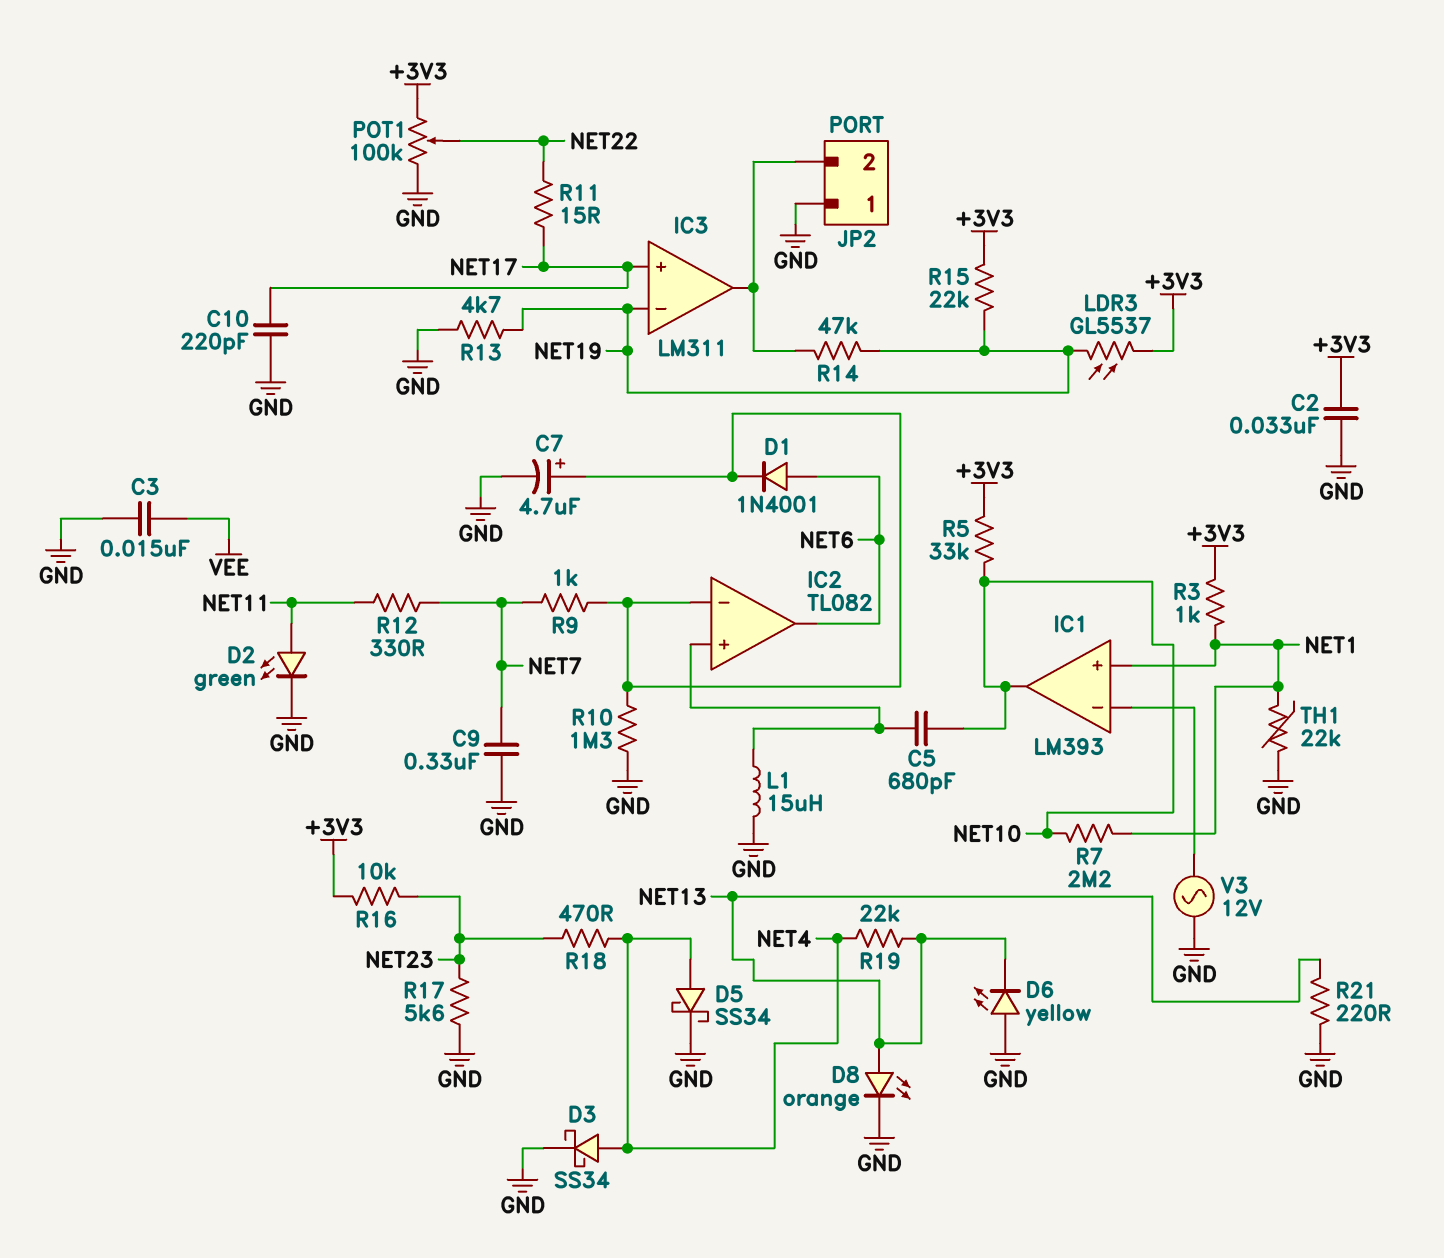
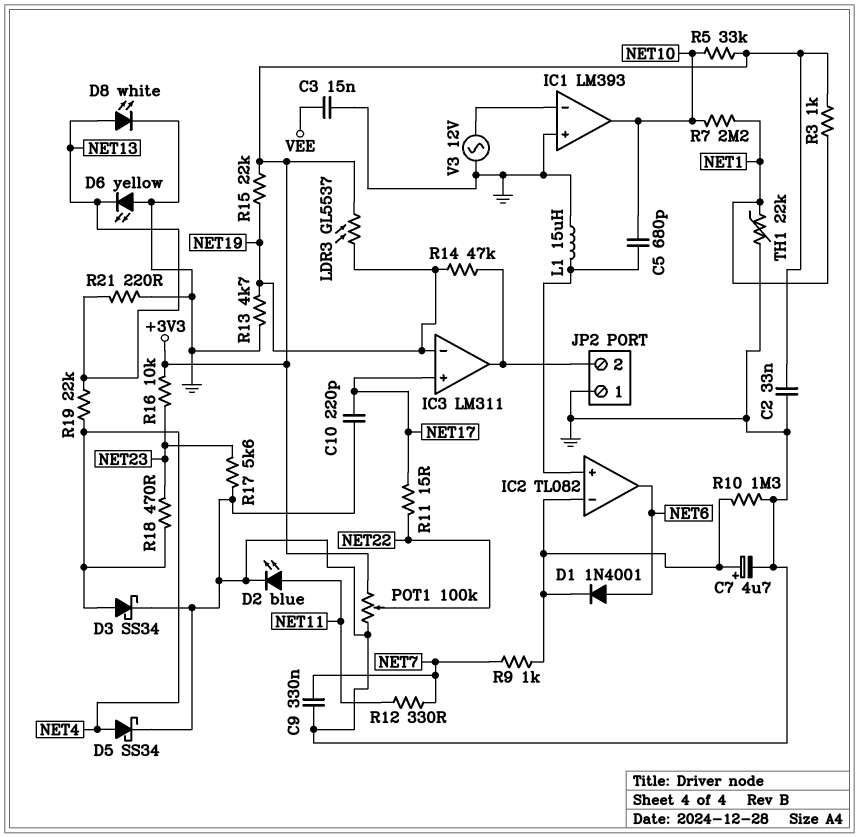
D2: LED green (A NET11, K GND) -> LED blue (A NET11, K GND)
D8: LED orange (A NET13, K GND) -> LED white (A NET13, K GND)
IC1 pin in+: NET1 -> GND

